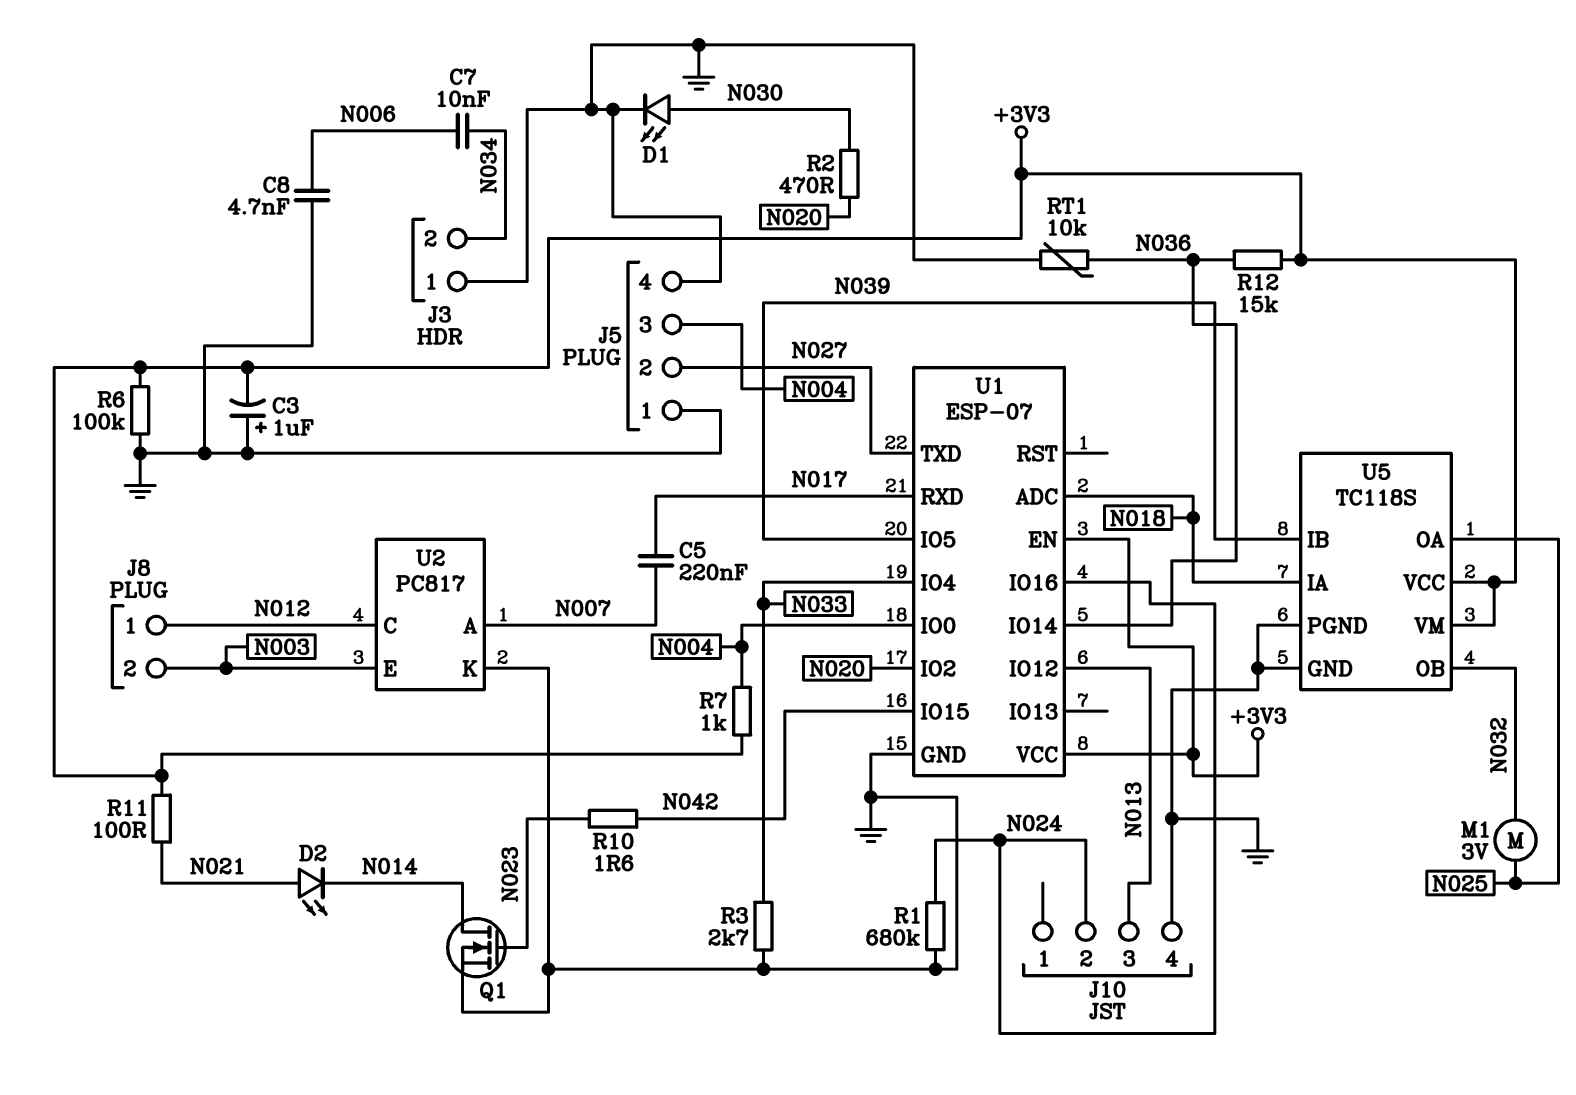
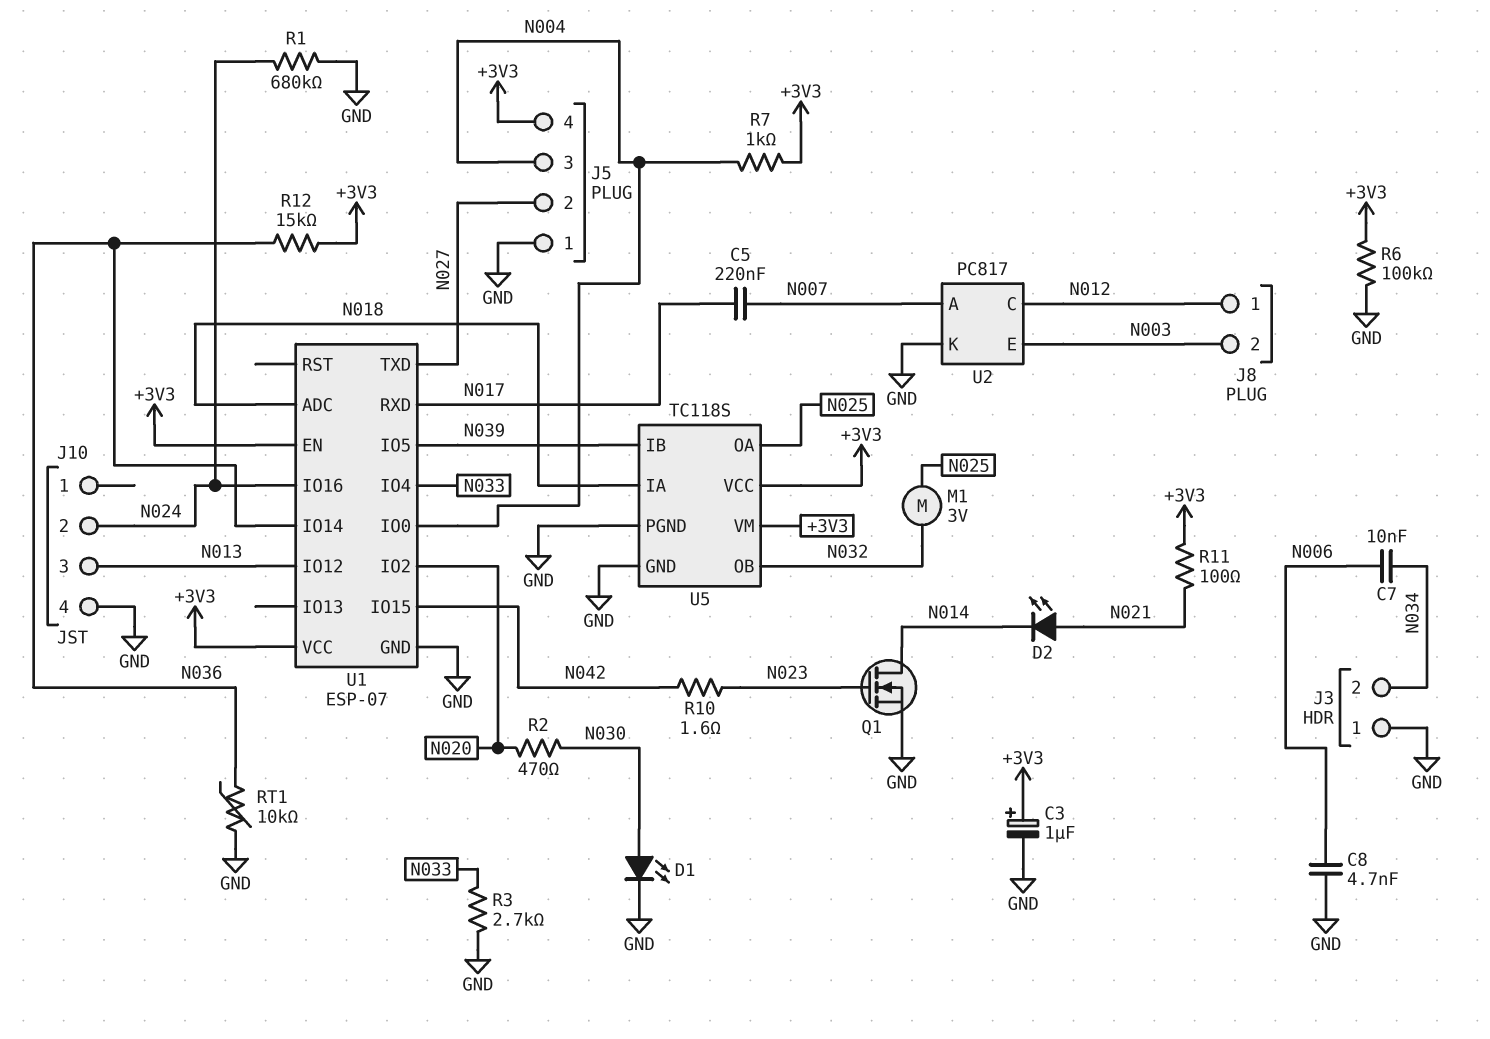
C3: 1uF (plus GND, minus +3V3) -> 1uF (plus +3V3, minus GND)
J5 pin 4: GND -> +3V3

